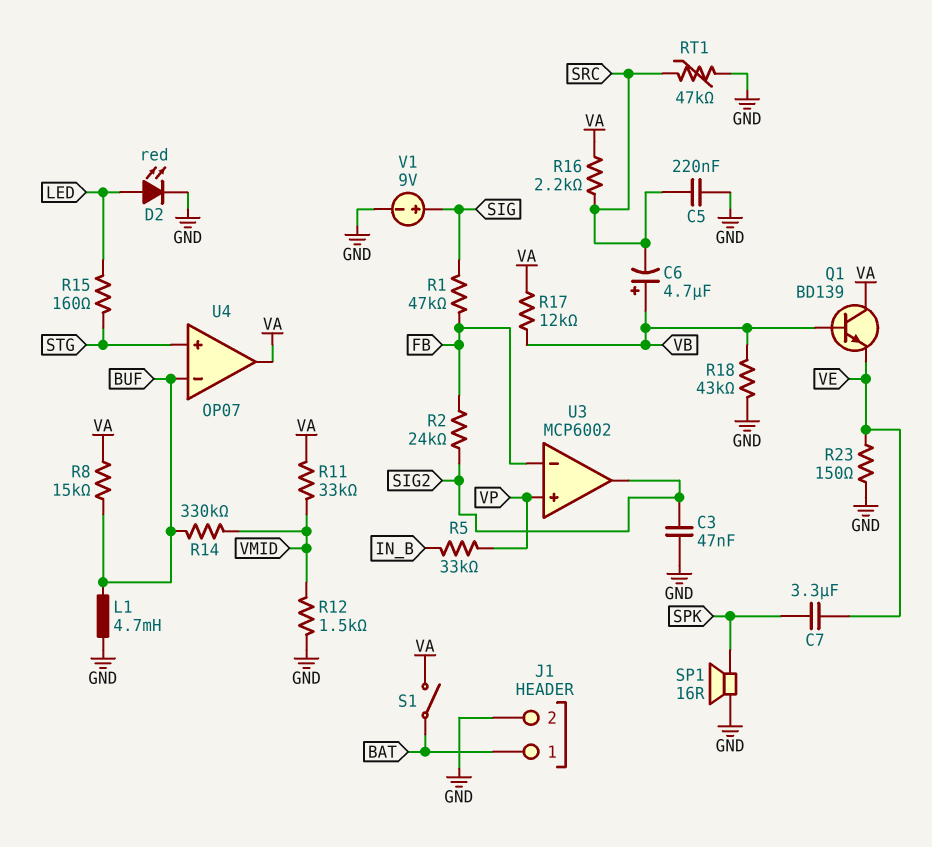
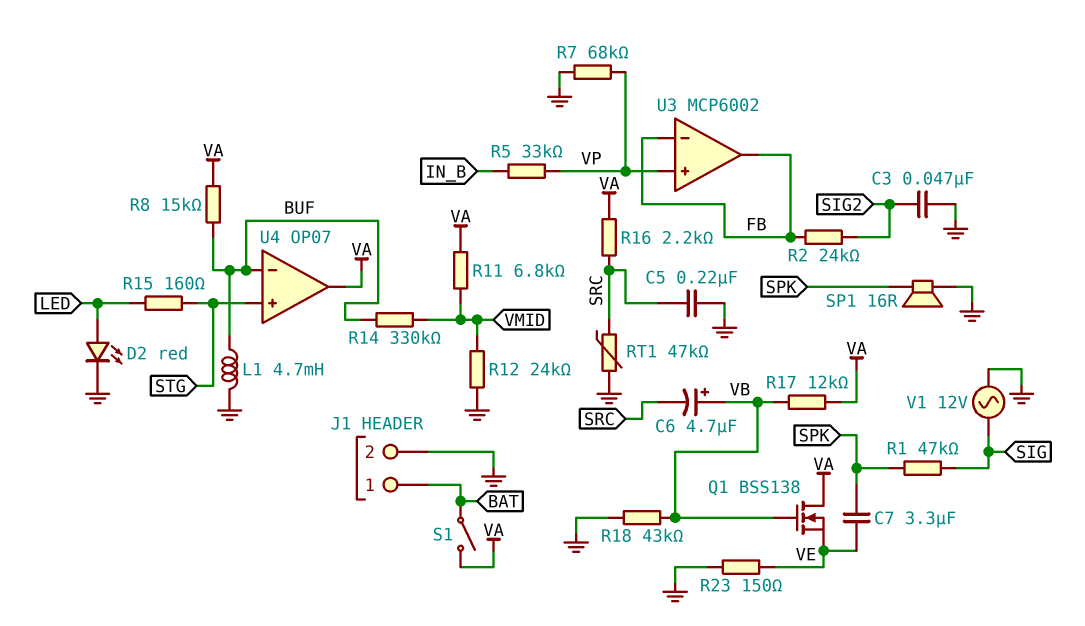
Q1: NPN BD139 (B VB, C VA, E VE) -> NMOS BSS138 (G VB, D VA, S VE)
R1: 47k (FB, SIG) -> 47k (SIG, SPK)
R7: none -> 68k (GND, VP)
R11: 33k (VA, VMID) -> 6.8k (VA, VMID)
R12: 1.5k (GND, VMID) -> 24k (GND, VMID)
U3 pin out: SIG2 -> FB
V1: 9V (plus SIG, minus GND) -> AC 12V (GND, SIG)

